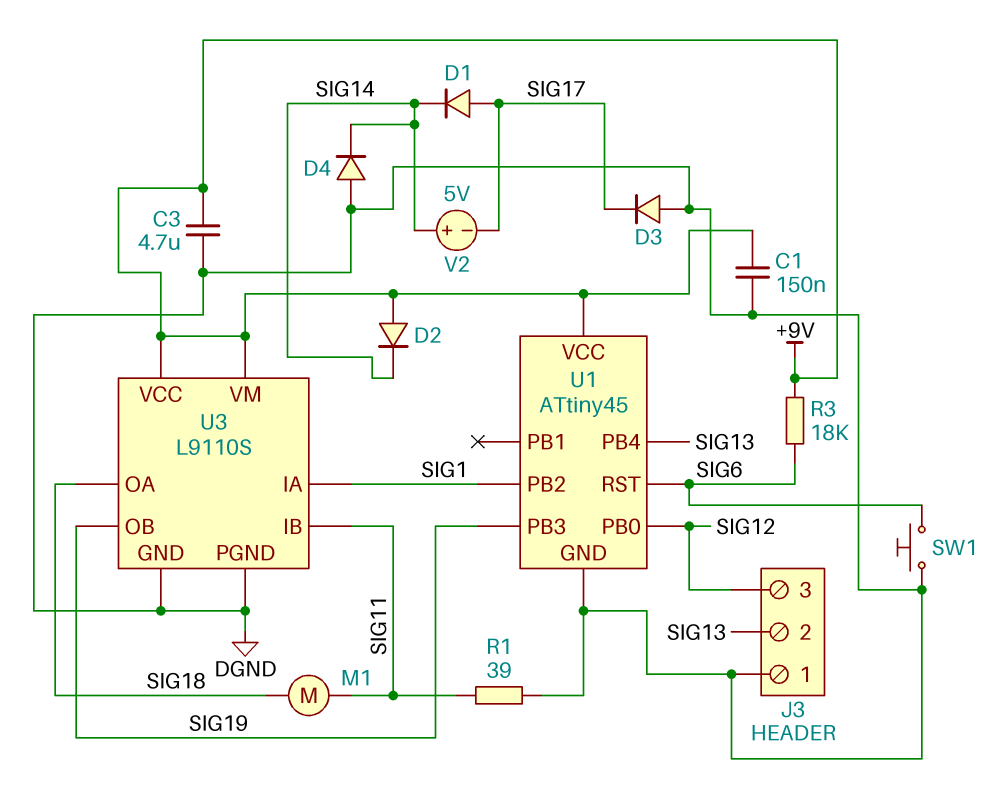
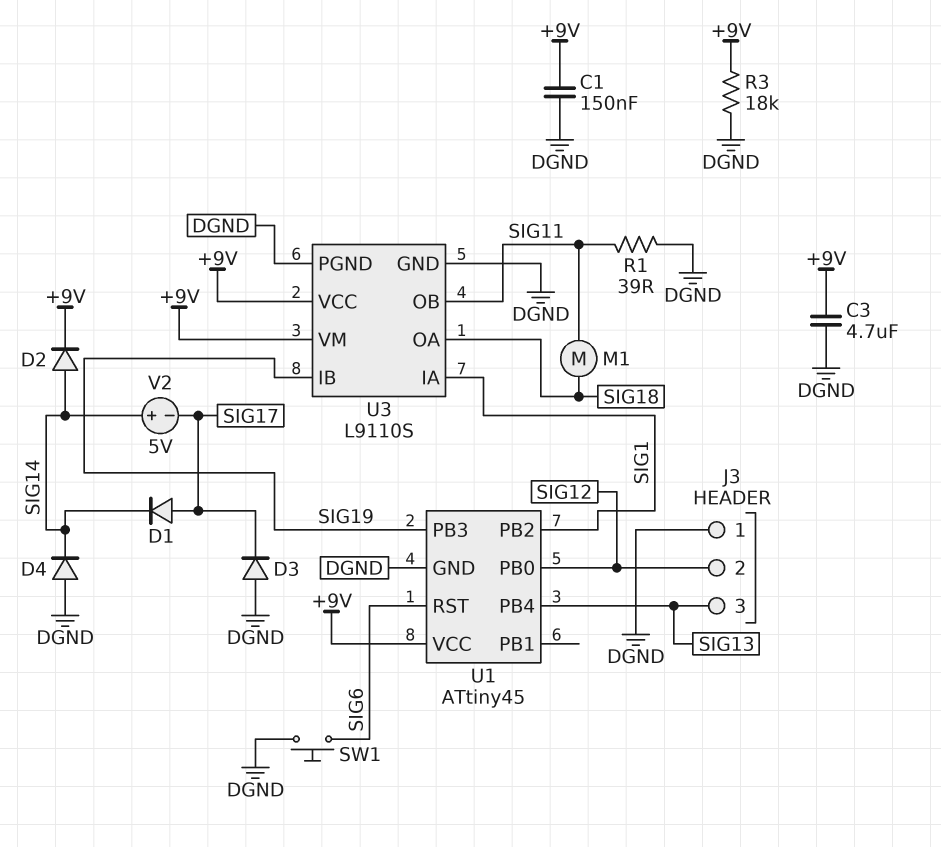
D2: diode (A +9V, K SIG14) -> diode (A SIG14, K +9V)
J3 pin 2: SIG13 -> SIG12
J3 pin 3: SIG12 -> SIG13
R3: 18k (+9V, SIG6) -> 18k (+9V, DGND)
U3 pin IB: SIG11 -> SIG19
U3 pin OB: SIG19 -> SIG11

